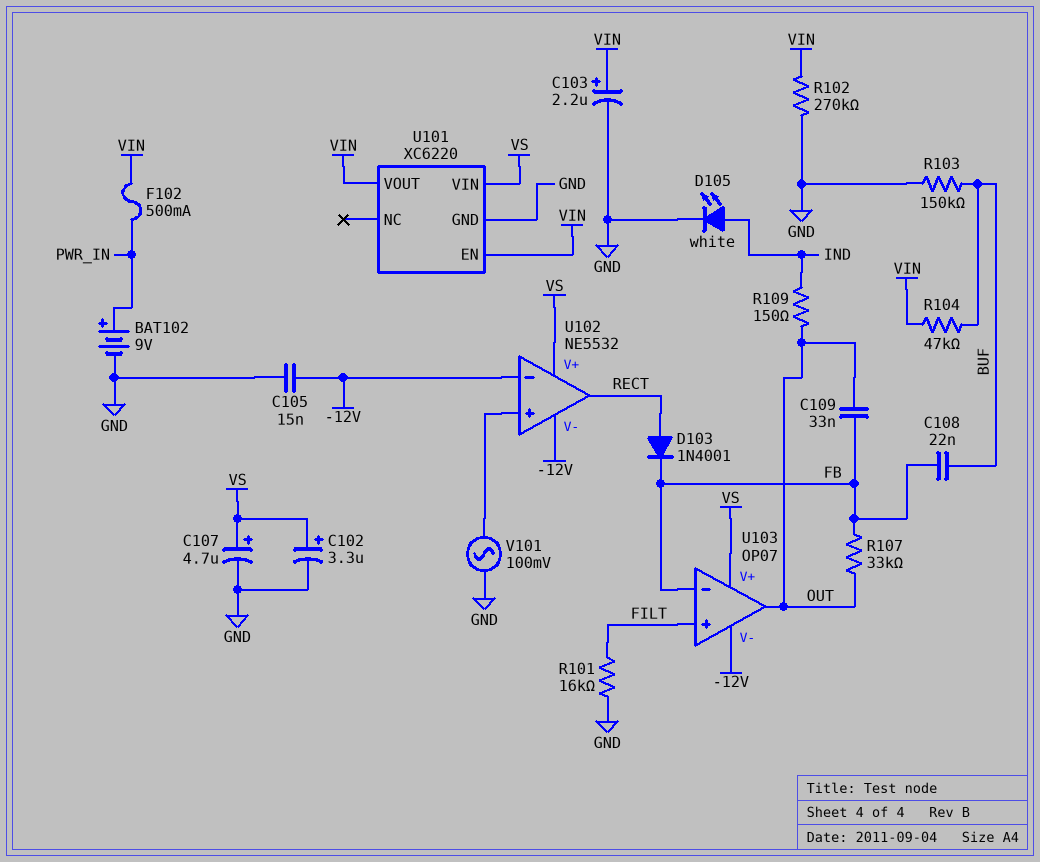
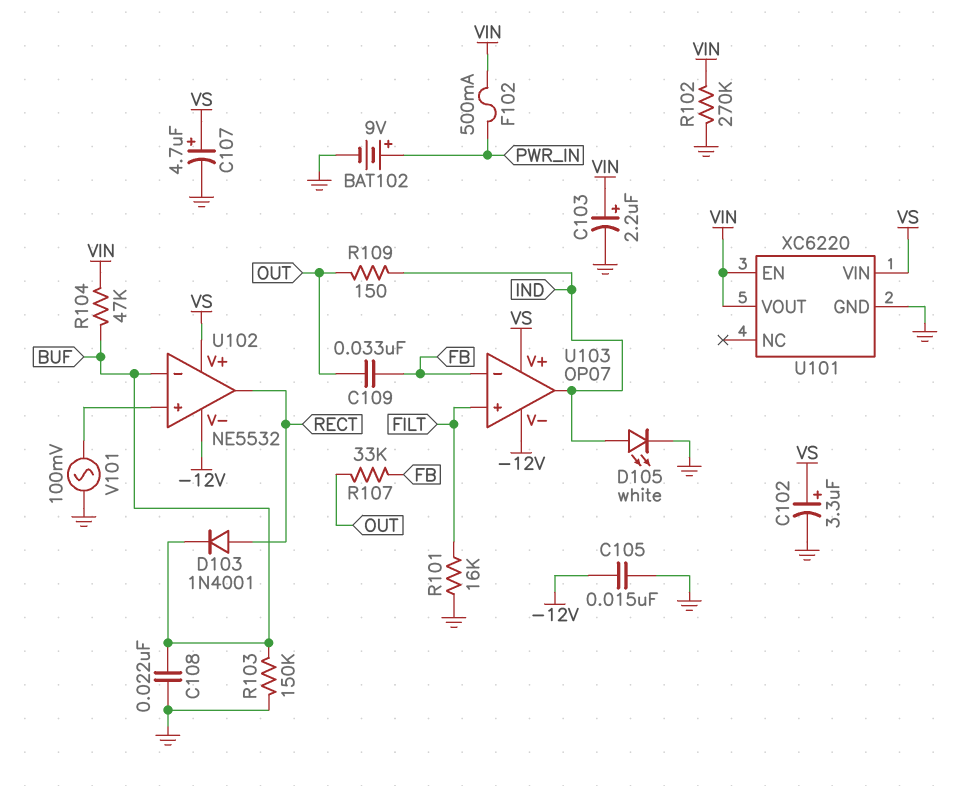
C108: 22nF (BUF, FB) -> 22nF (BUF, GND)
D103: diode 1N4001 (A RECT, K FB) -> diode 1N4001 (A RECT, K BUF)
U102 pin in-: -12V -> BUF
U103 pin out: OUT -> IND

